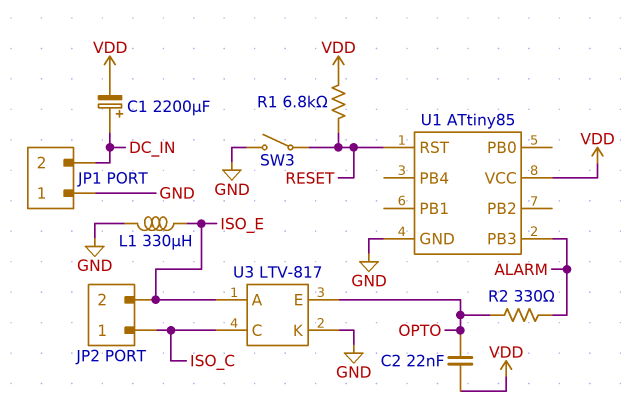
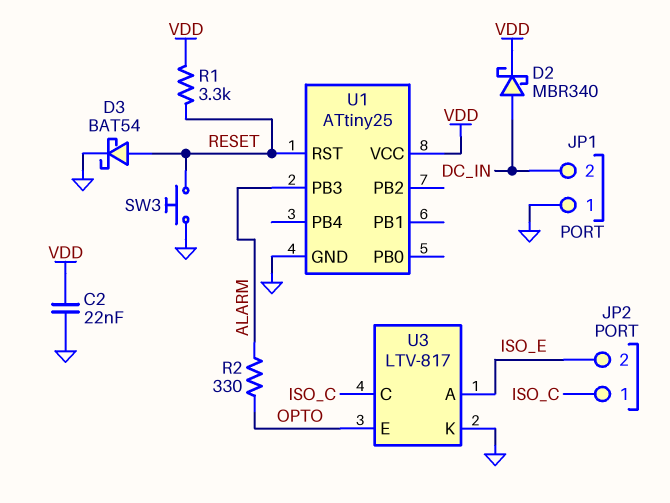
C1: 2200uF (plus DC_IN, minus VDD) -> none
C2: 22nF (OPTO, VDD) -> 22nF (GND, VDD)
D2: none -> schottky MBR340 (A DC_IN, K VDD)
D3: none -> schottky BAT54 (A RESET, K GND)
L1: 330uH (GND, ISO_E) -> none
R1: 6.8k (RESET, VDD) -> 3.3k (RESET, VDD)
SW3: switch (GND, RESET) -> button (GND, RESET)
U1: ATtiny85 -> ATtiny25

